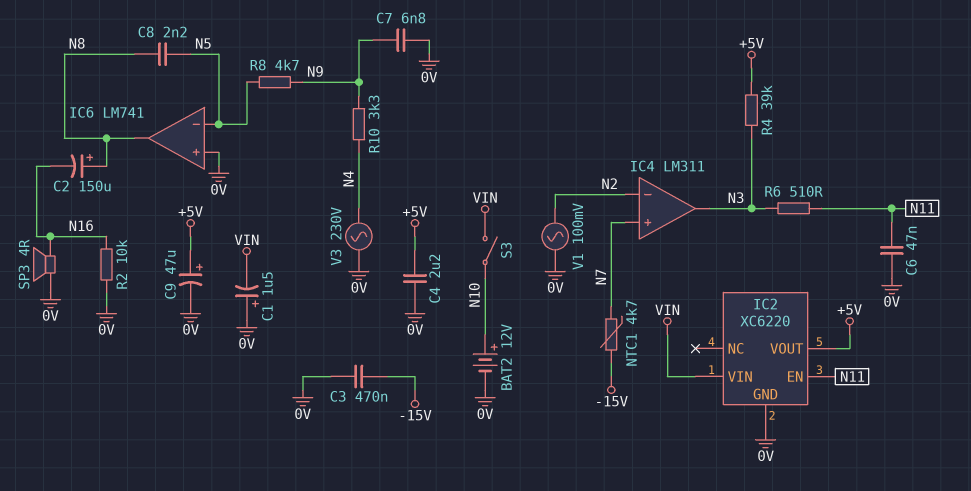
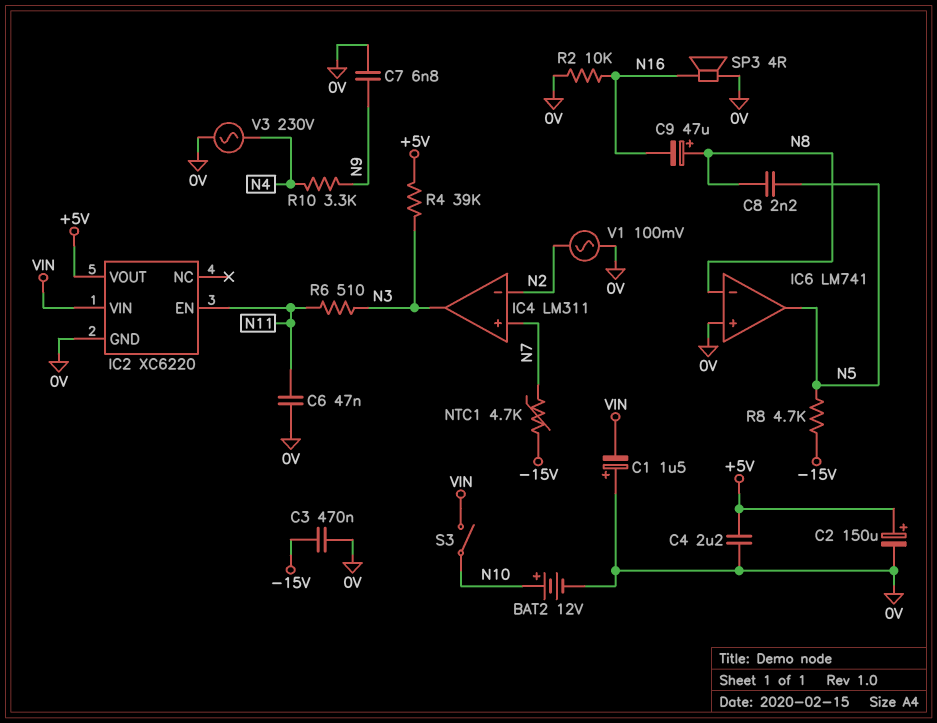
C2: 150uF (plus N8, minus N16) -> 150uF (plus +5V, minus 0V)
C9: 47uF (plus +5V, minus 0V) -> 47uF (plus N8, minus N16)
IC6 pin in-: N5 -> N8
IC6 pin out: N8 -> N5
R8: 4.7k (N5, N9) -> 4.7k (-15V, N5)

